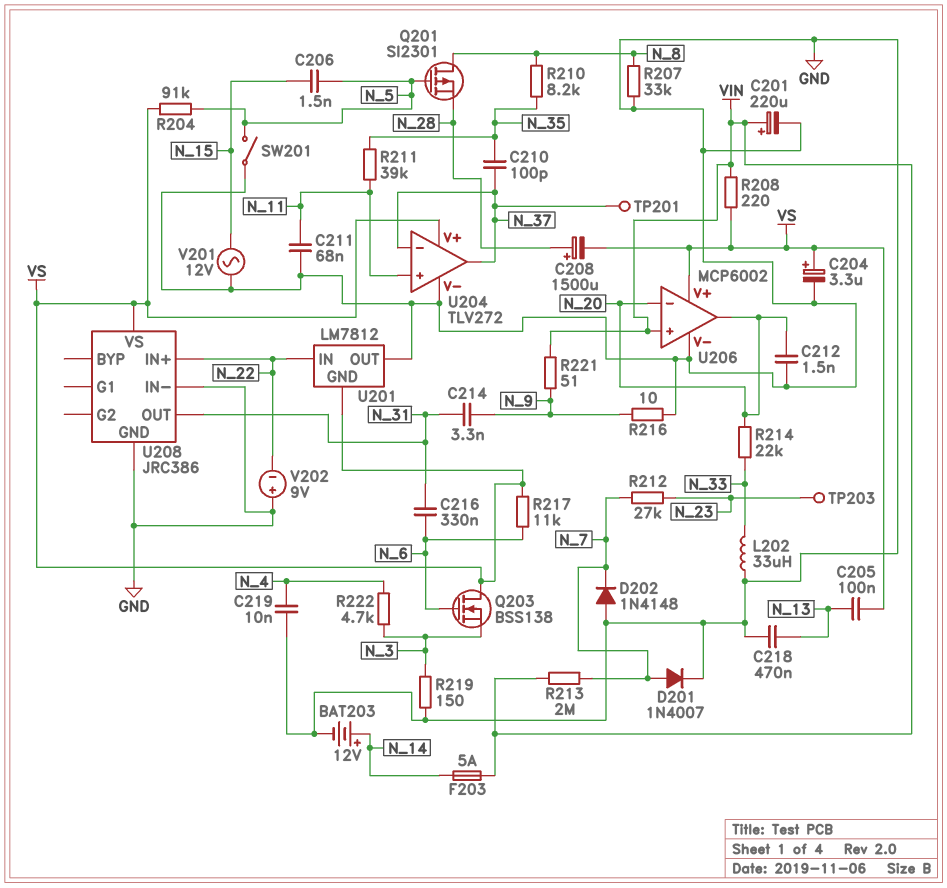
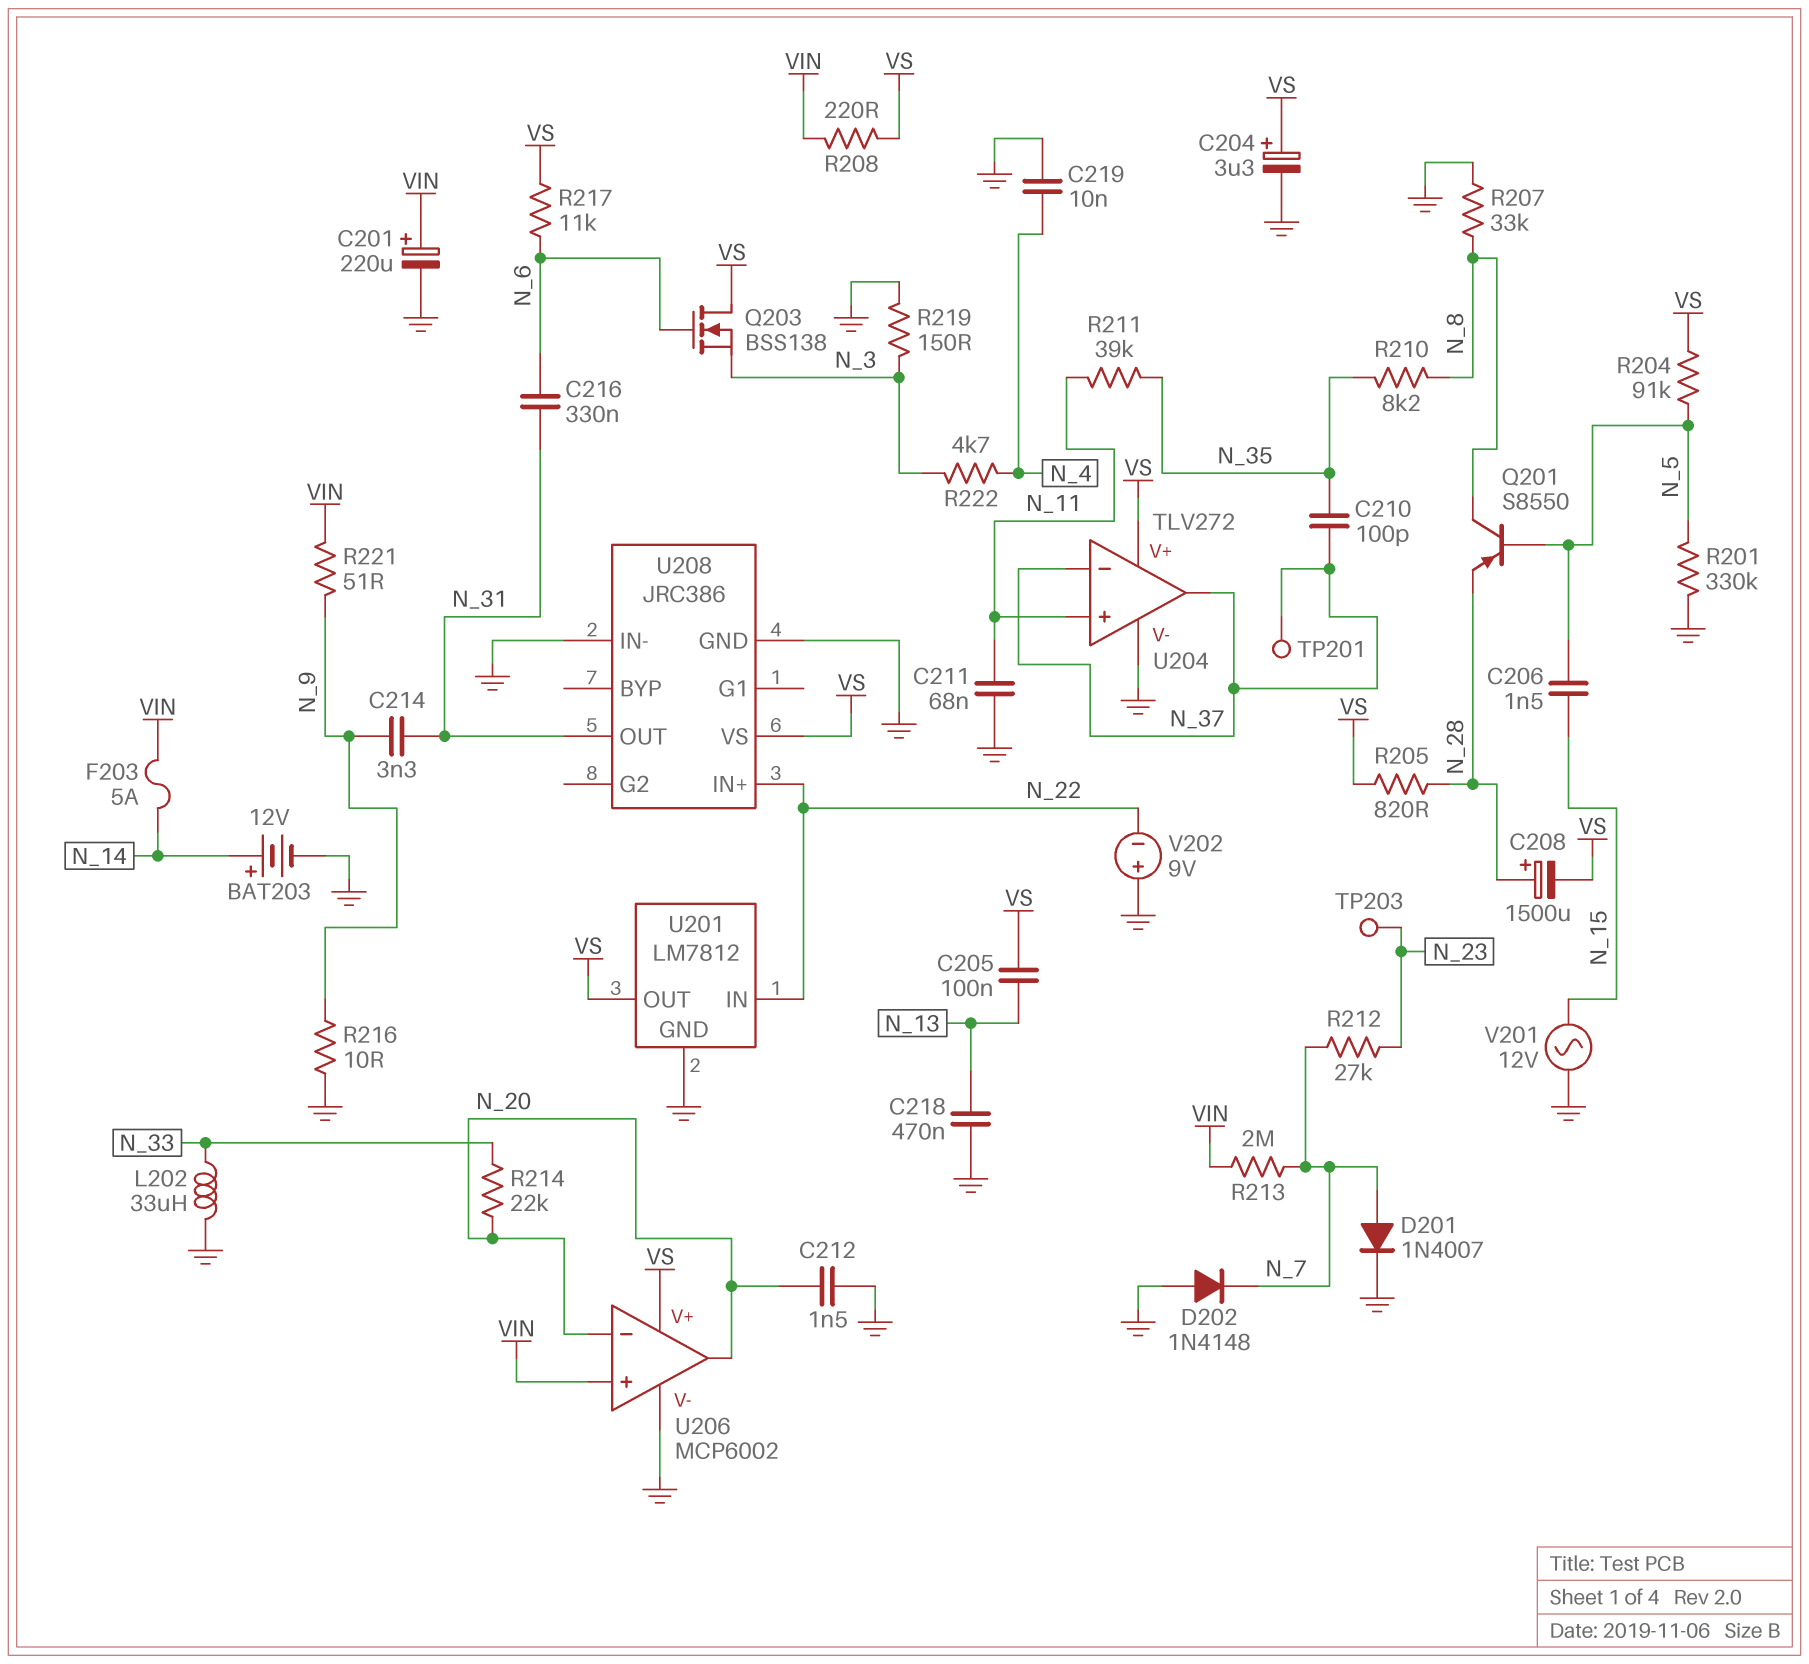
Q201: PMOS SI2301 (G N_5, D N_8, S N_28) -> PNP S8550 (B N_5, C N_8, E N_28)
R201: none -> 330k (GND, N_5)
R205: none -> 820 (N_28, VS)
SW201: switch (GND, N_5) -> none
U201 pin GND: VS -> GND
U201 pin OUT: GND -> VS

